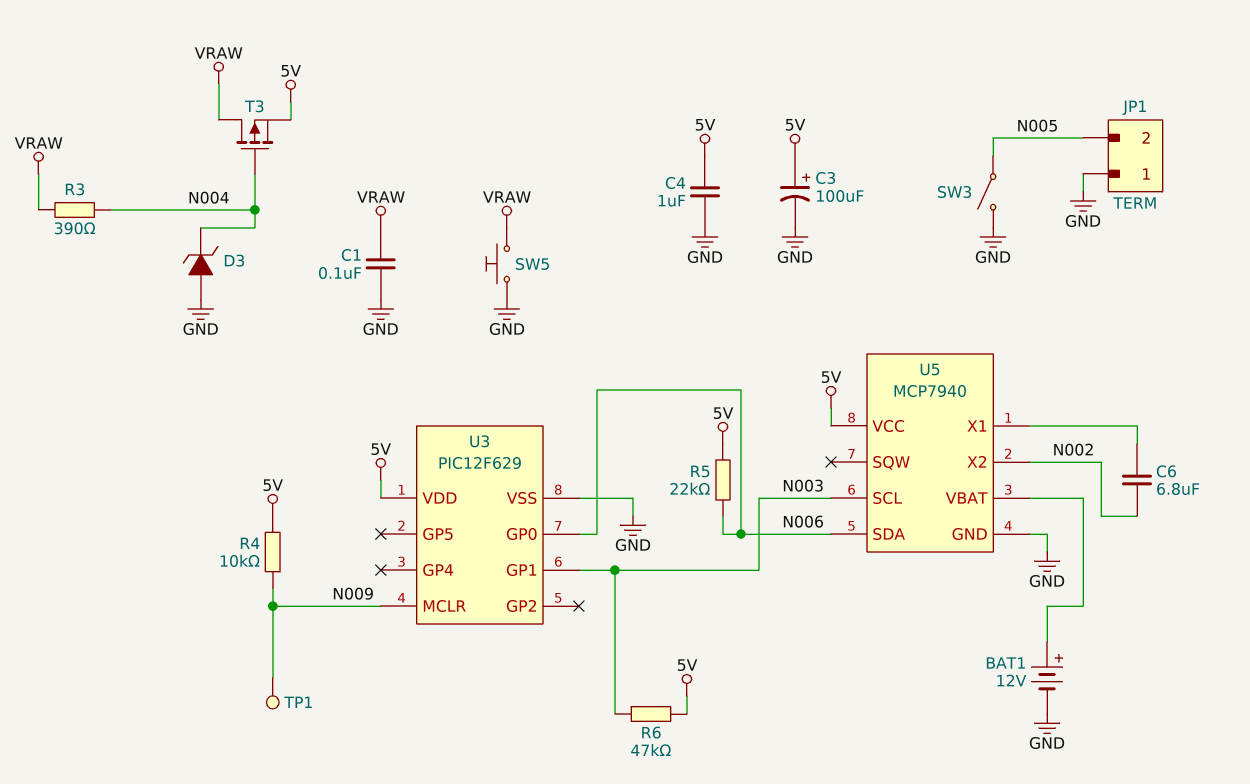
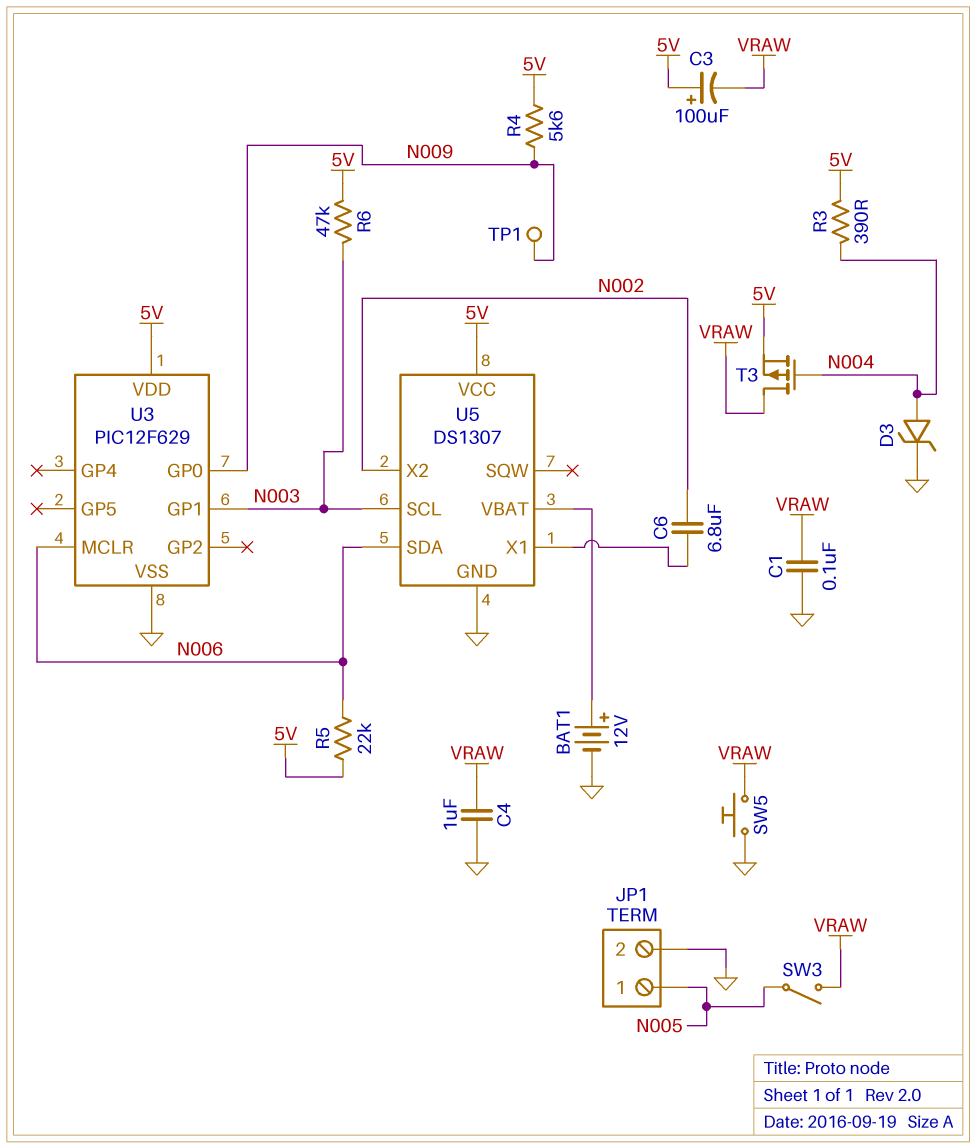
C3: 100uF (plus 5V, minus GND) -> 100uF (plus 5V, minus VRAW)
C4: 1uF (5V, GND) -> 1uF (GND, VRAW)
D3: zener (A GND, K N004) -> zener (A N004, K GND)
JP1 pin 1: GND -> N005
JP1 pin 2: N005 -> GND
R3: 390 (N004, VRAW) -> 390 (5V, N004)
R4: 10k (5V, N009) -> 5.6k (5V, N009)
SW3: switch (GND, N005) -> switch (N005, VRAW)
U3 pin GP0: N006 -> N009
U3 pin MCLR: N009 -> N006
U5: MCP7940 -> DS1307

